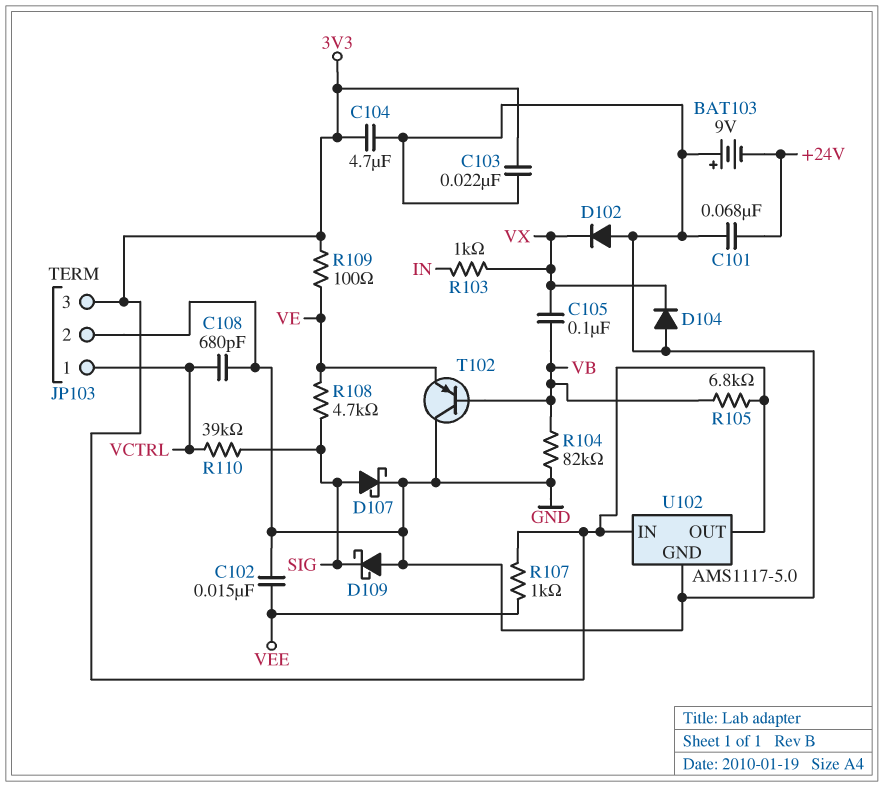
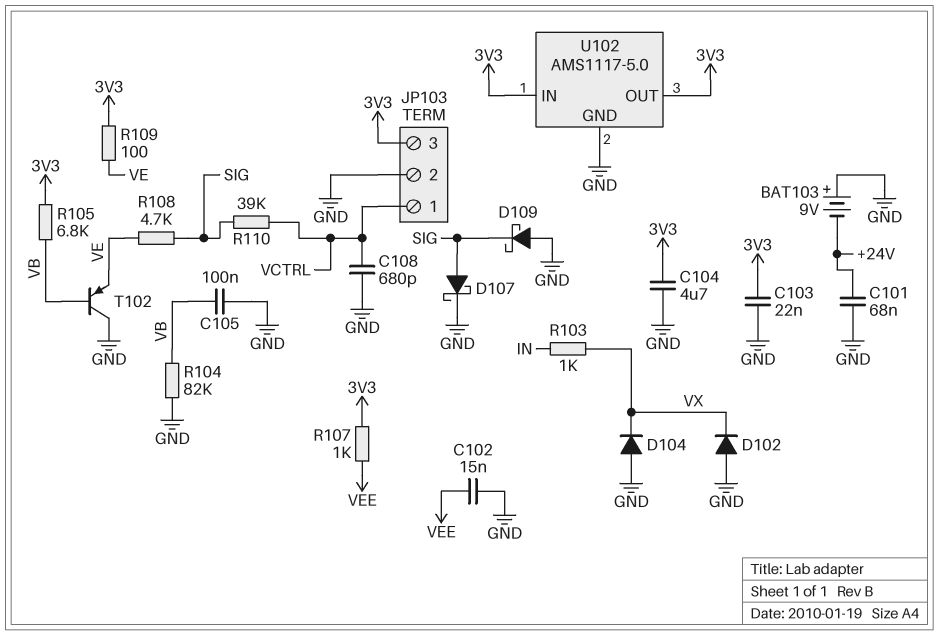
C105: 100nF (VB, VX) -> 100nF (GND, VB)

